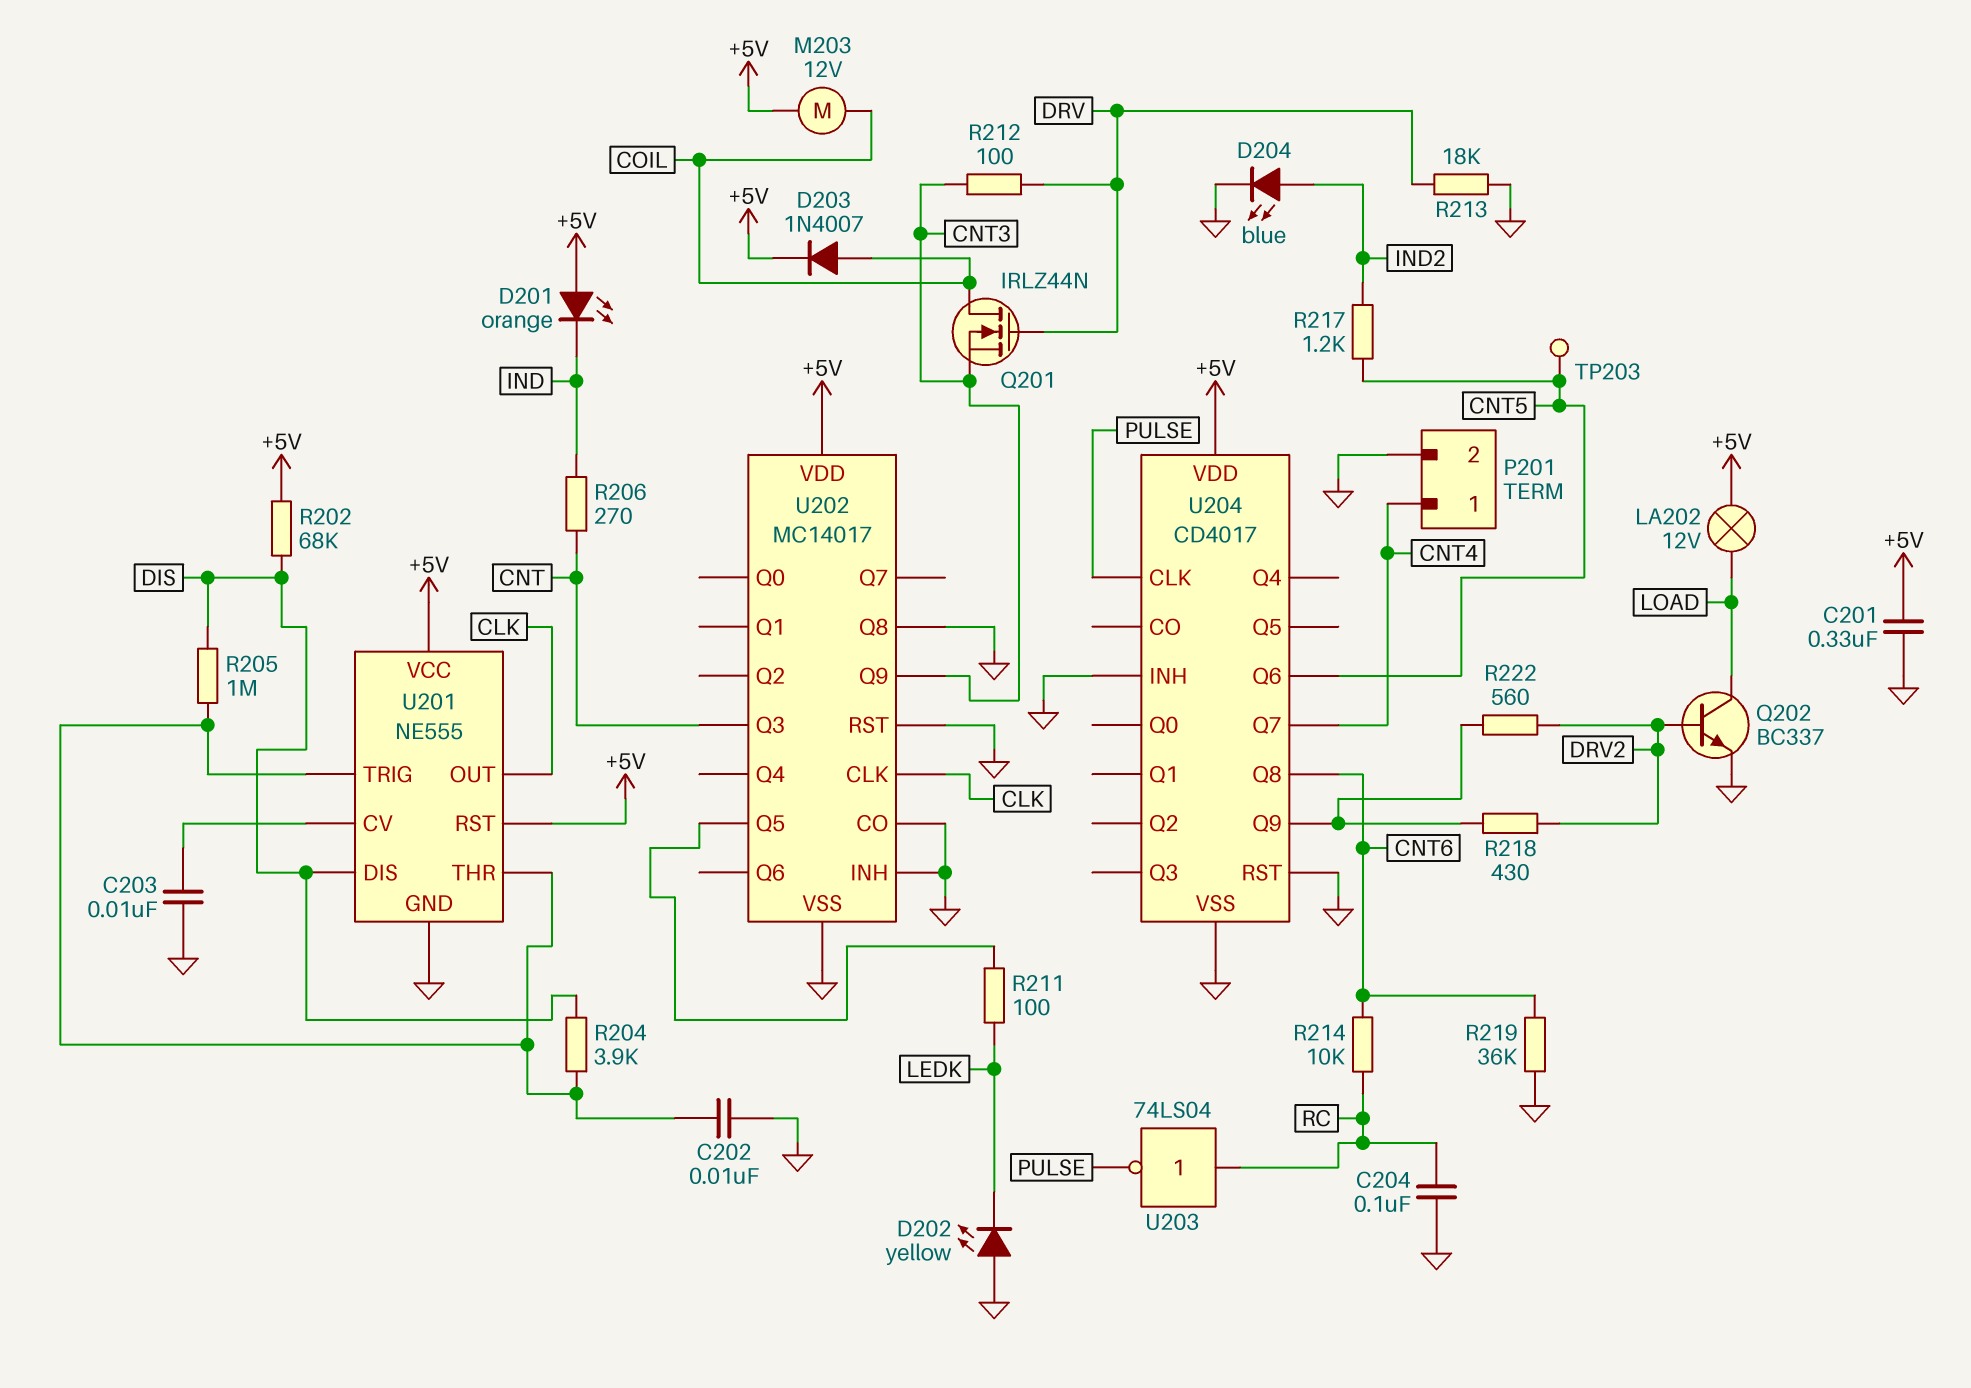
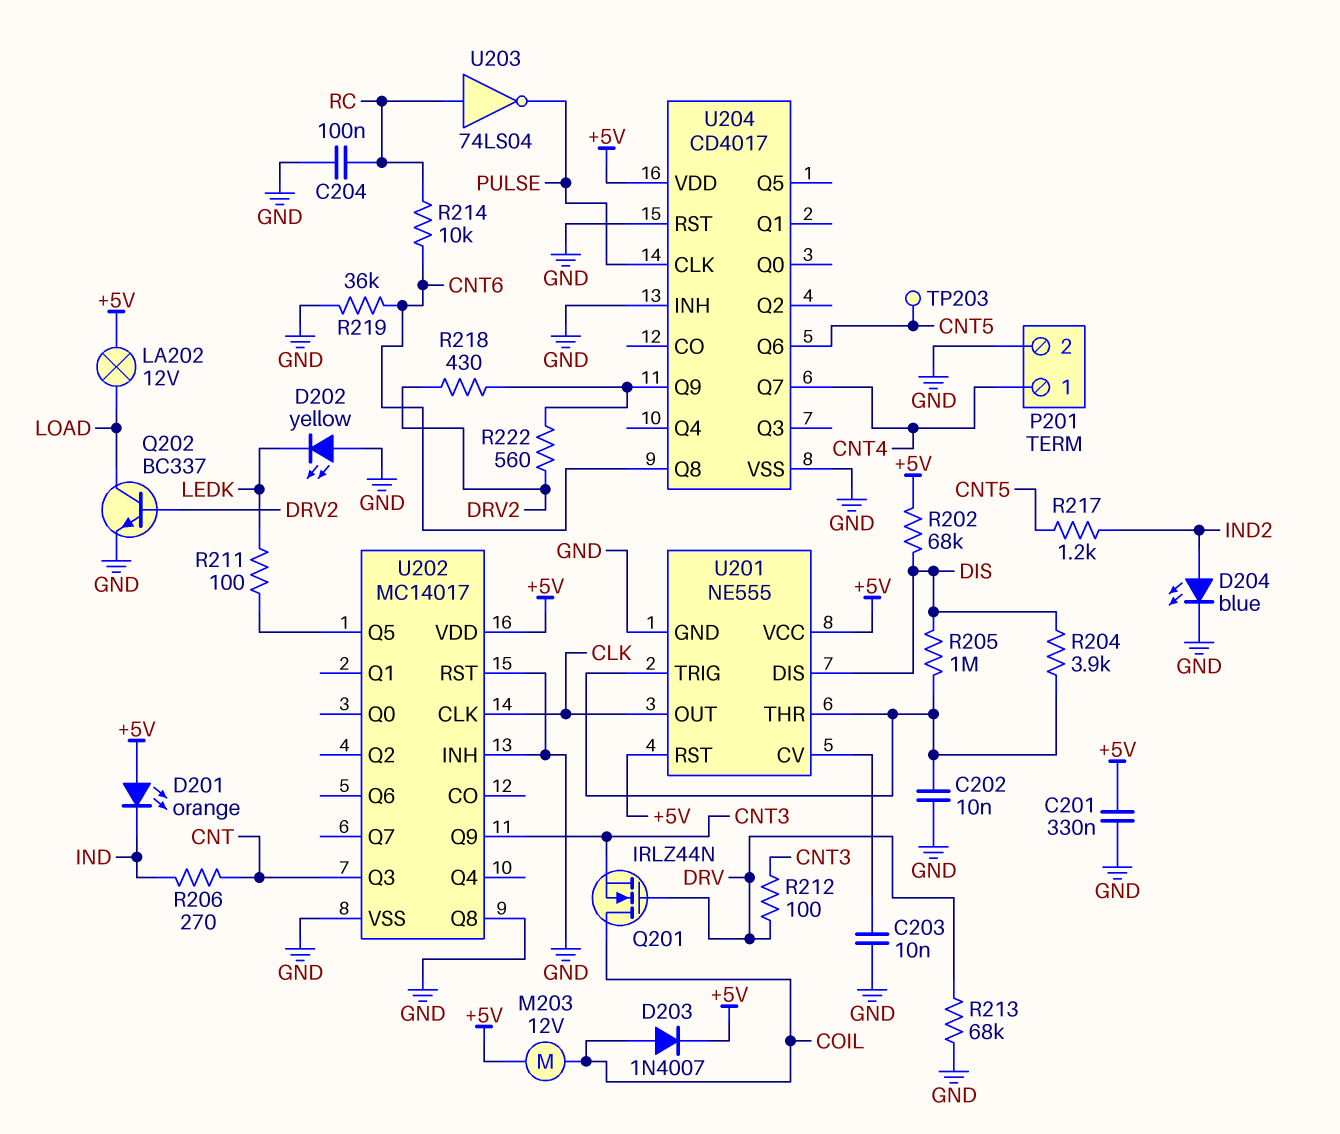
R213: 18k (DRV, GND) -> 68k (DRV, GND)
U202 pin CO: GND -> none

